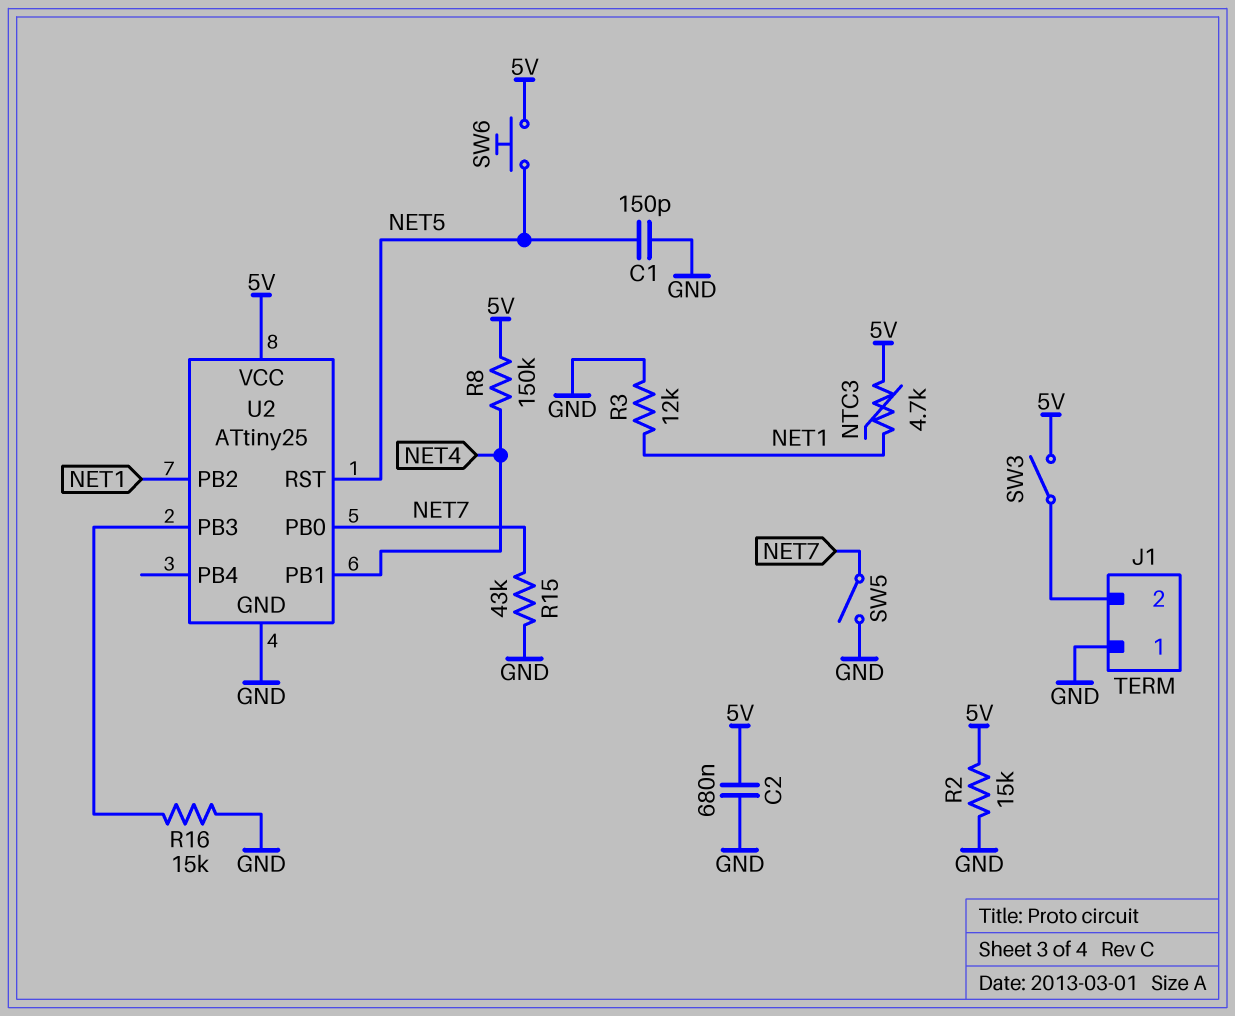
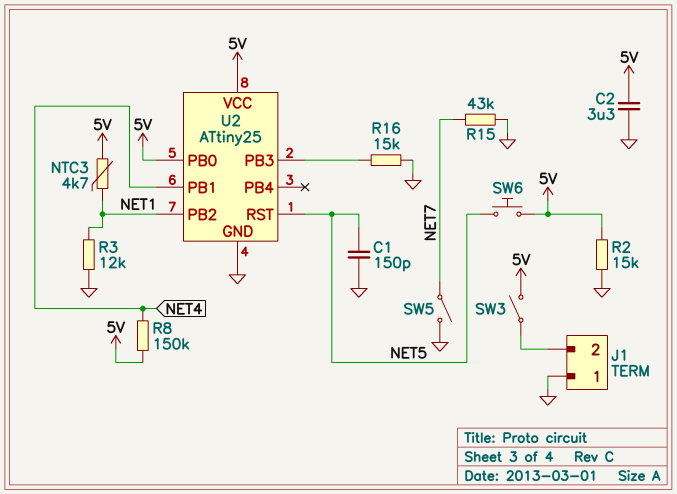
C2: 680nF (5V, GND) -> 3.3uF (5V, GND)
U2 pin PB0: NET7 -> 5V

